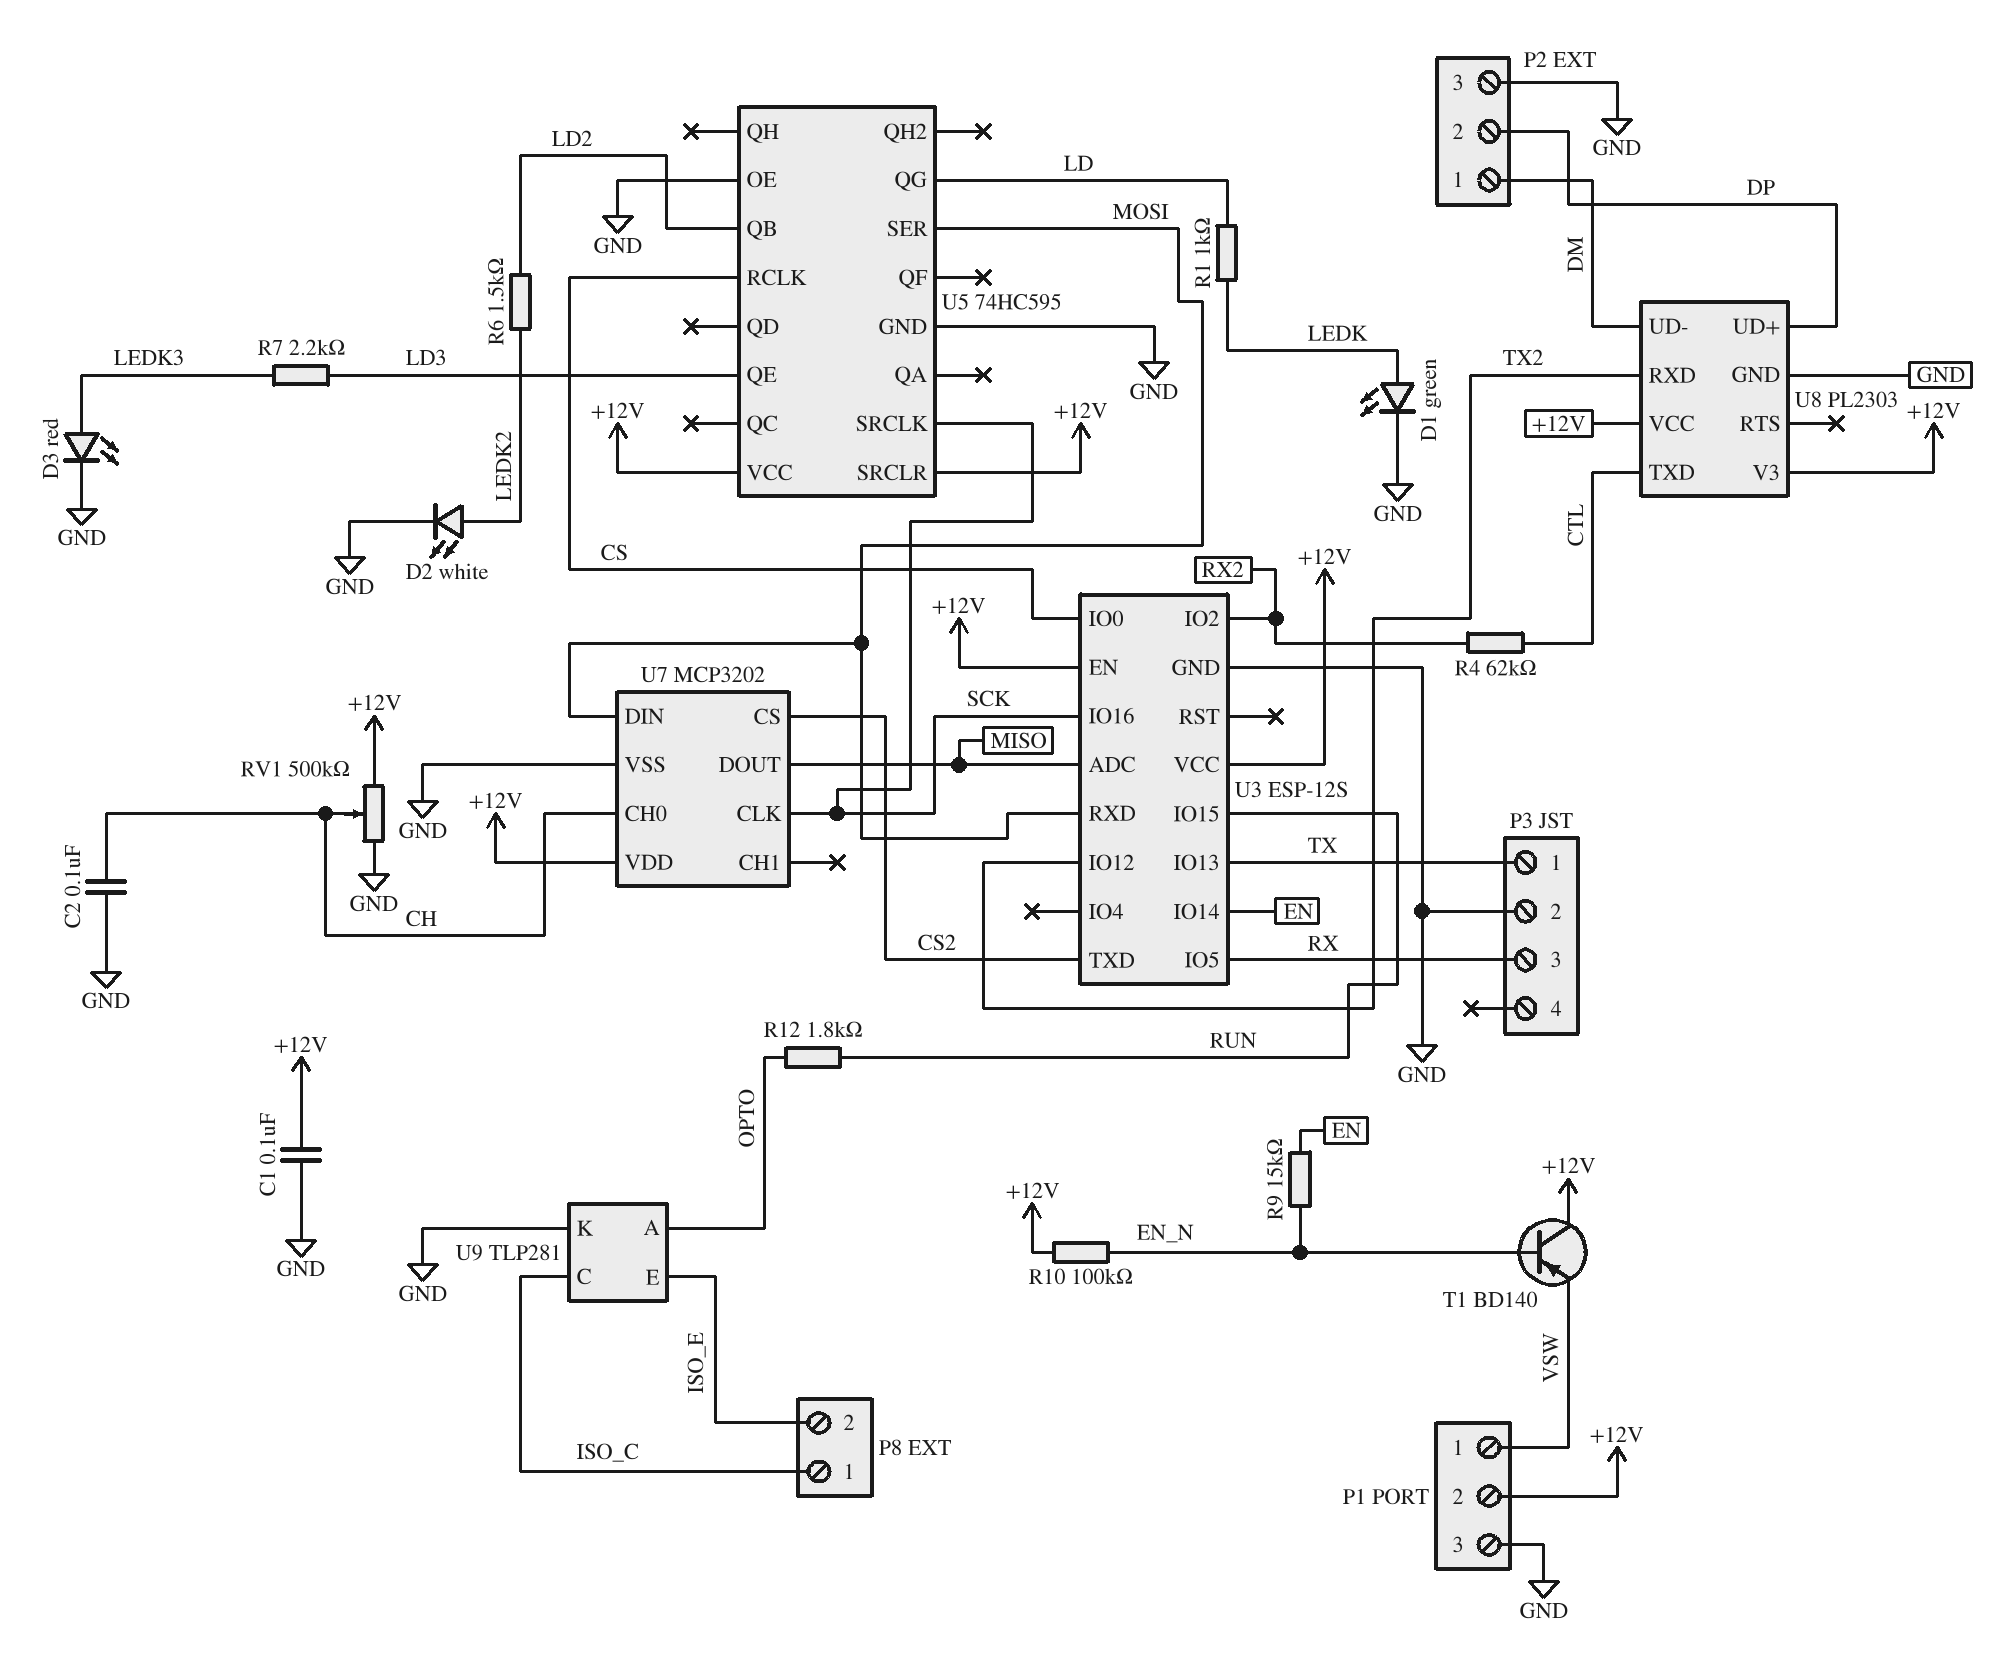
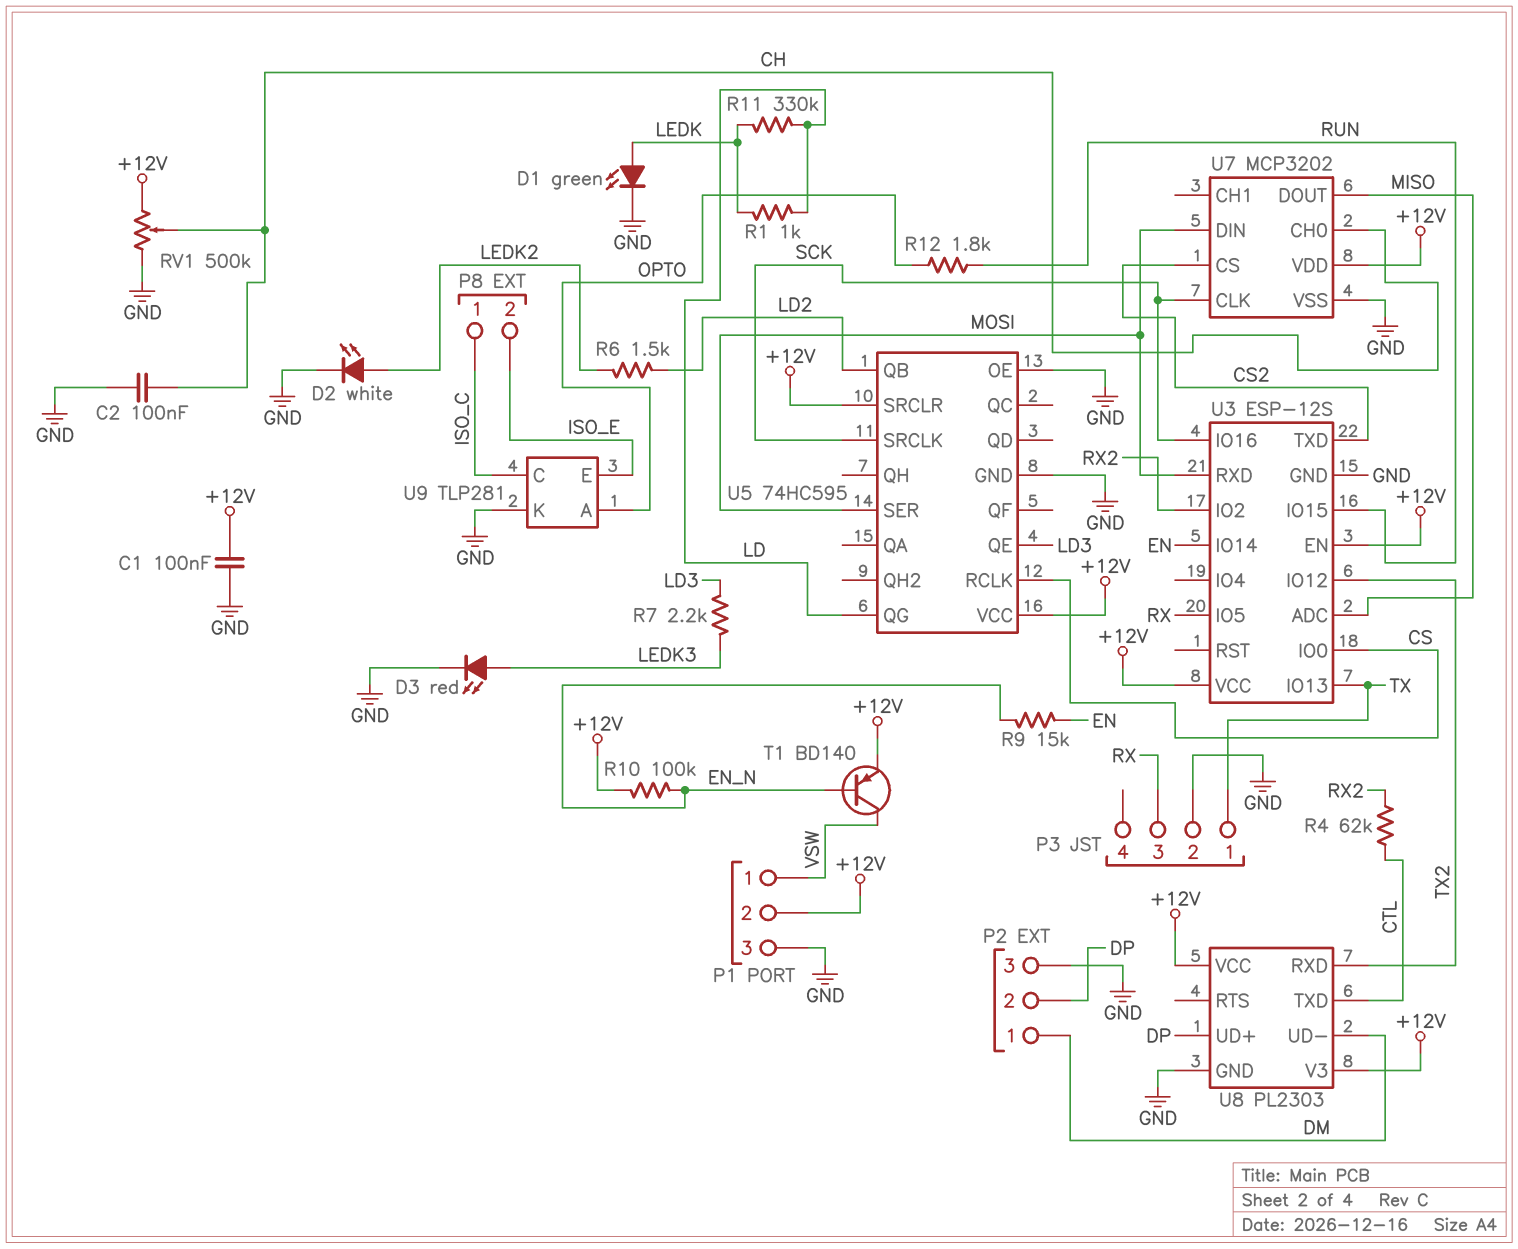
R11: none -> 330k (LD, LEDK)
T1: PNP BD140 (B EN_N, C +12V, E VSW) -> PNP BD140 (B EN_N, C VSW, E +12V)

